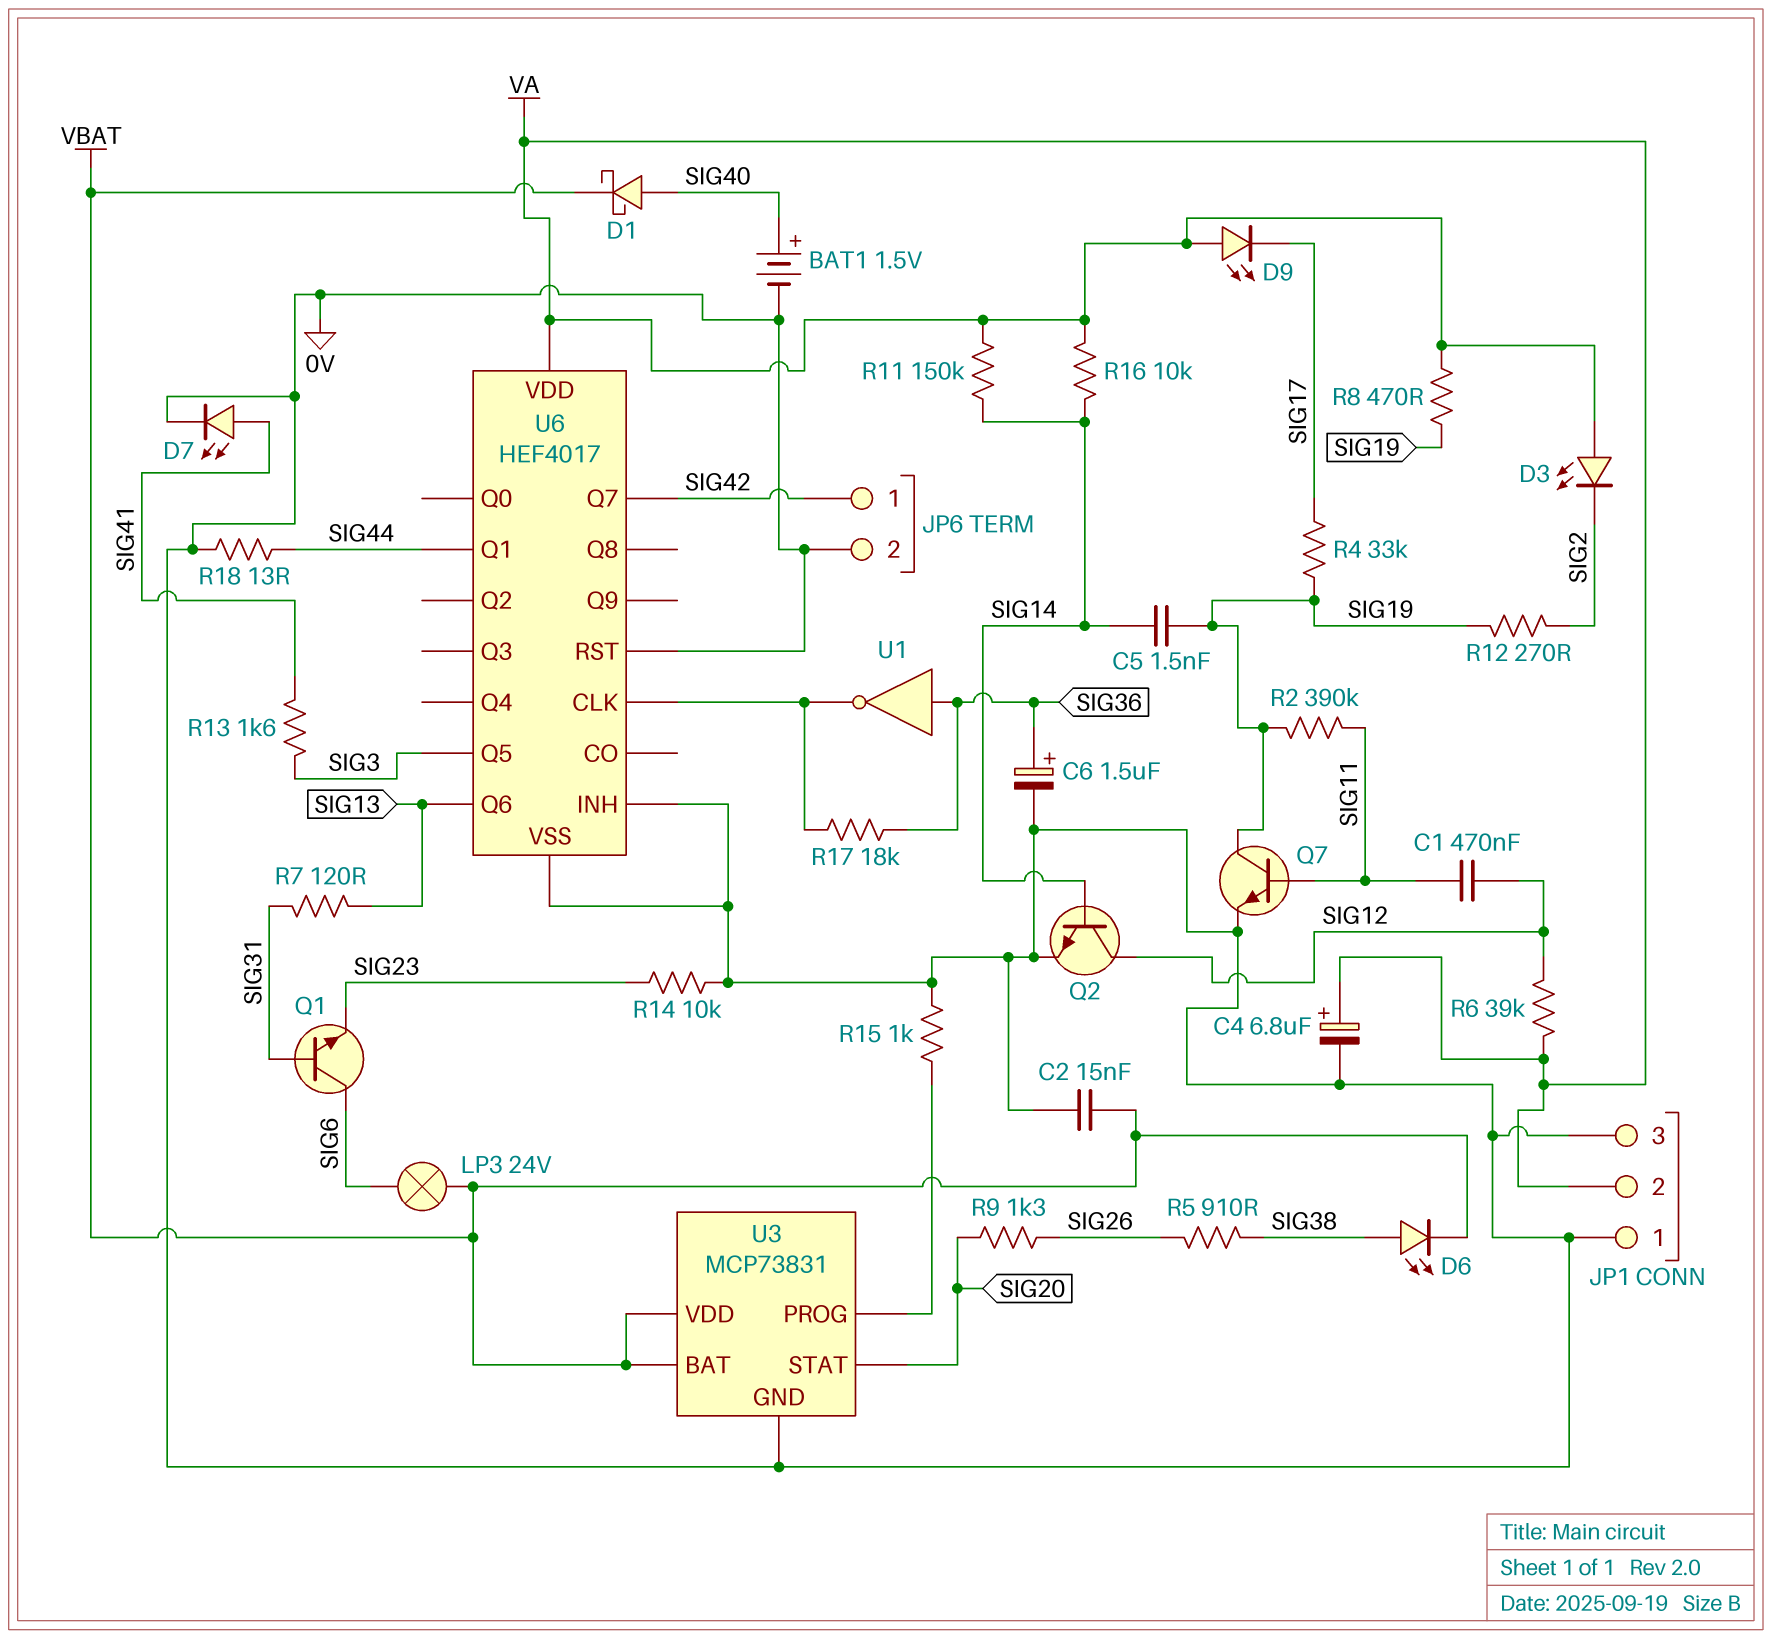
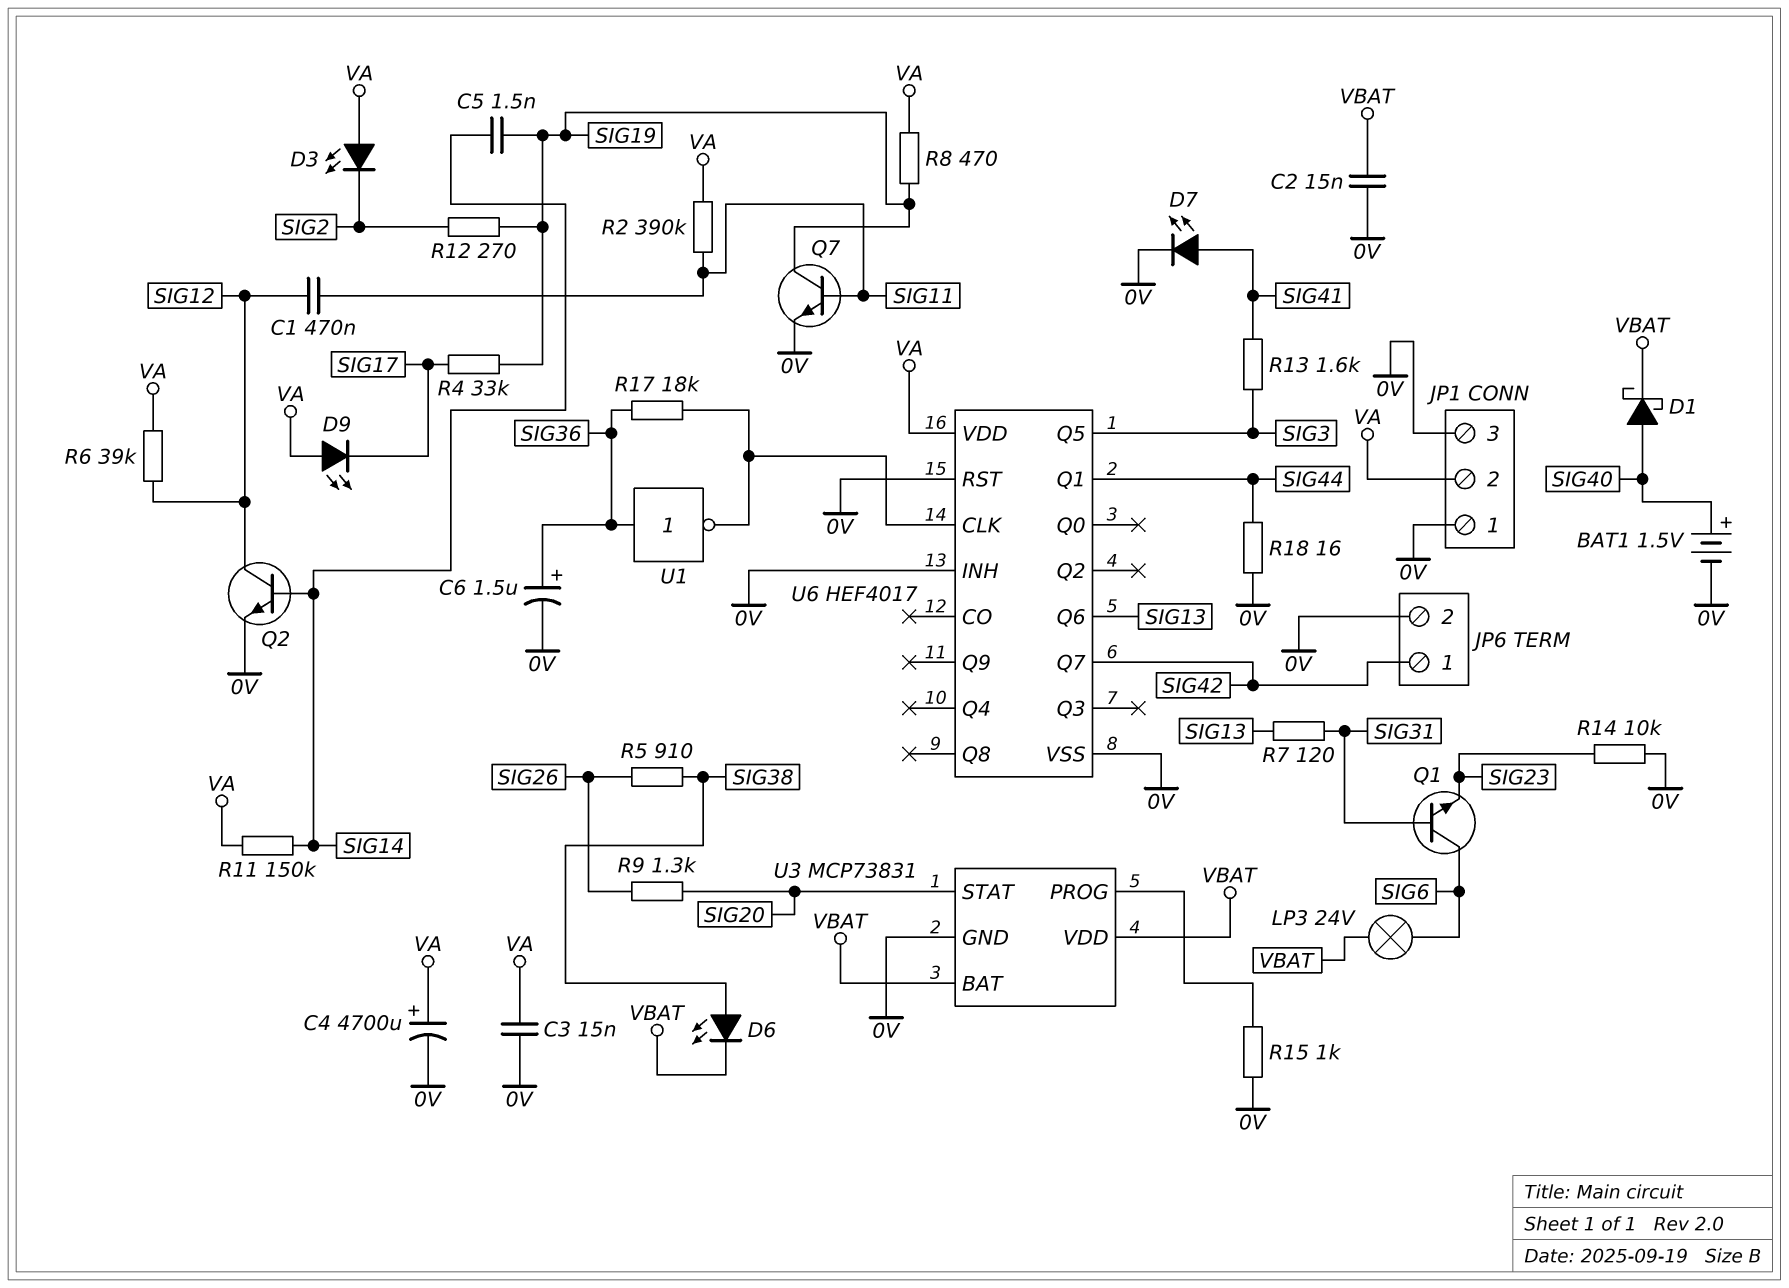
C3: none -> 15nF (0V, VA)
C4: 6.8uF (plus VA, minus 0V) -> 4700uF (plus VA, minus 0V)
R2: 390k (SIG11, SIG19) -> 390k (SIG11, VA)
R16: 10k (SIG14, VA) -> none
R18: 13 (0V, SIG44) -> 16 (0V, SIG44)

